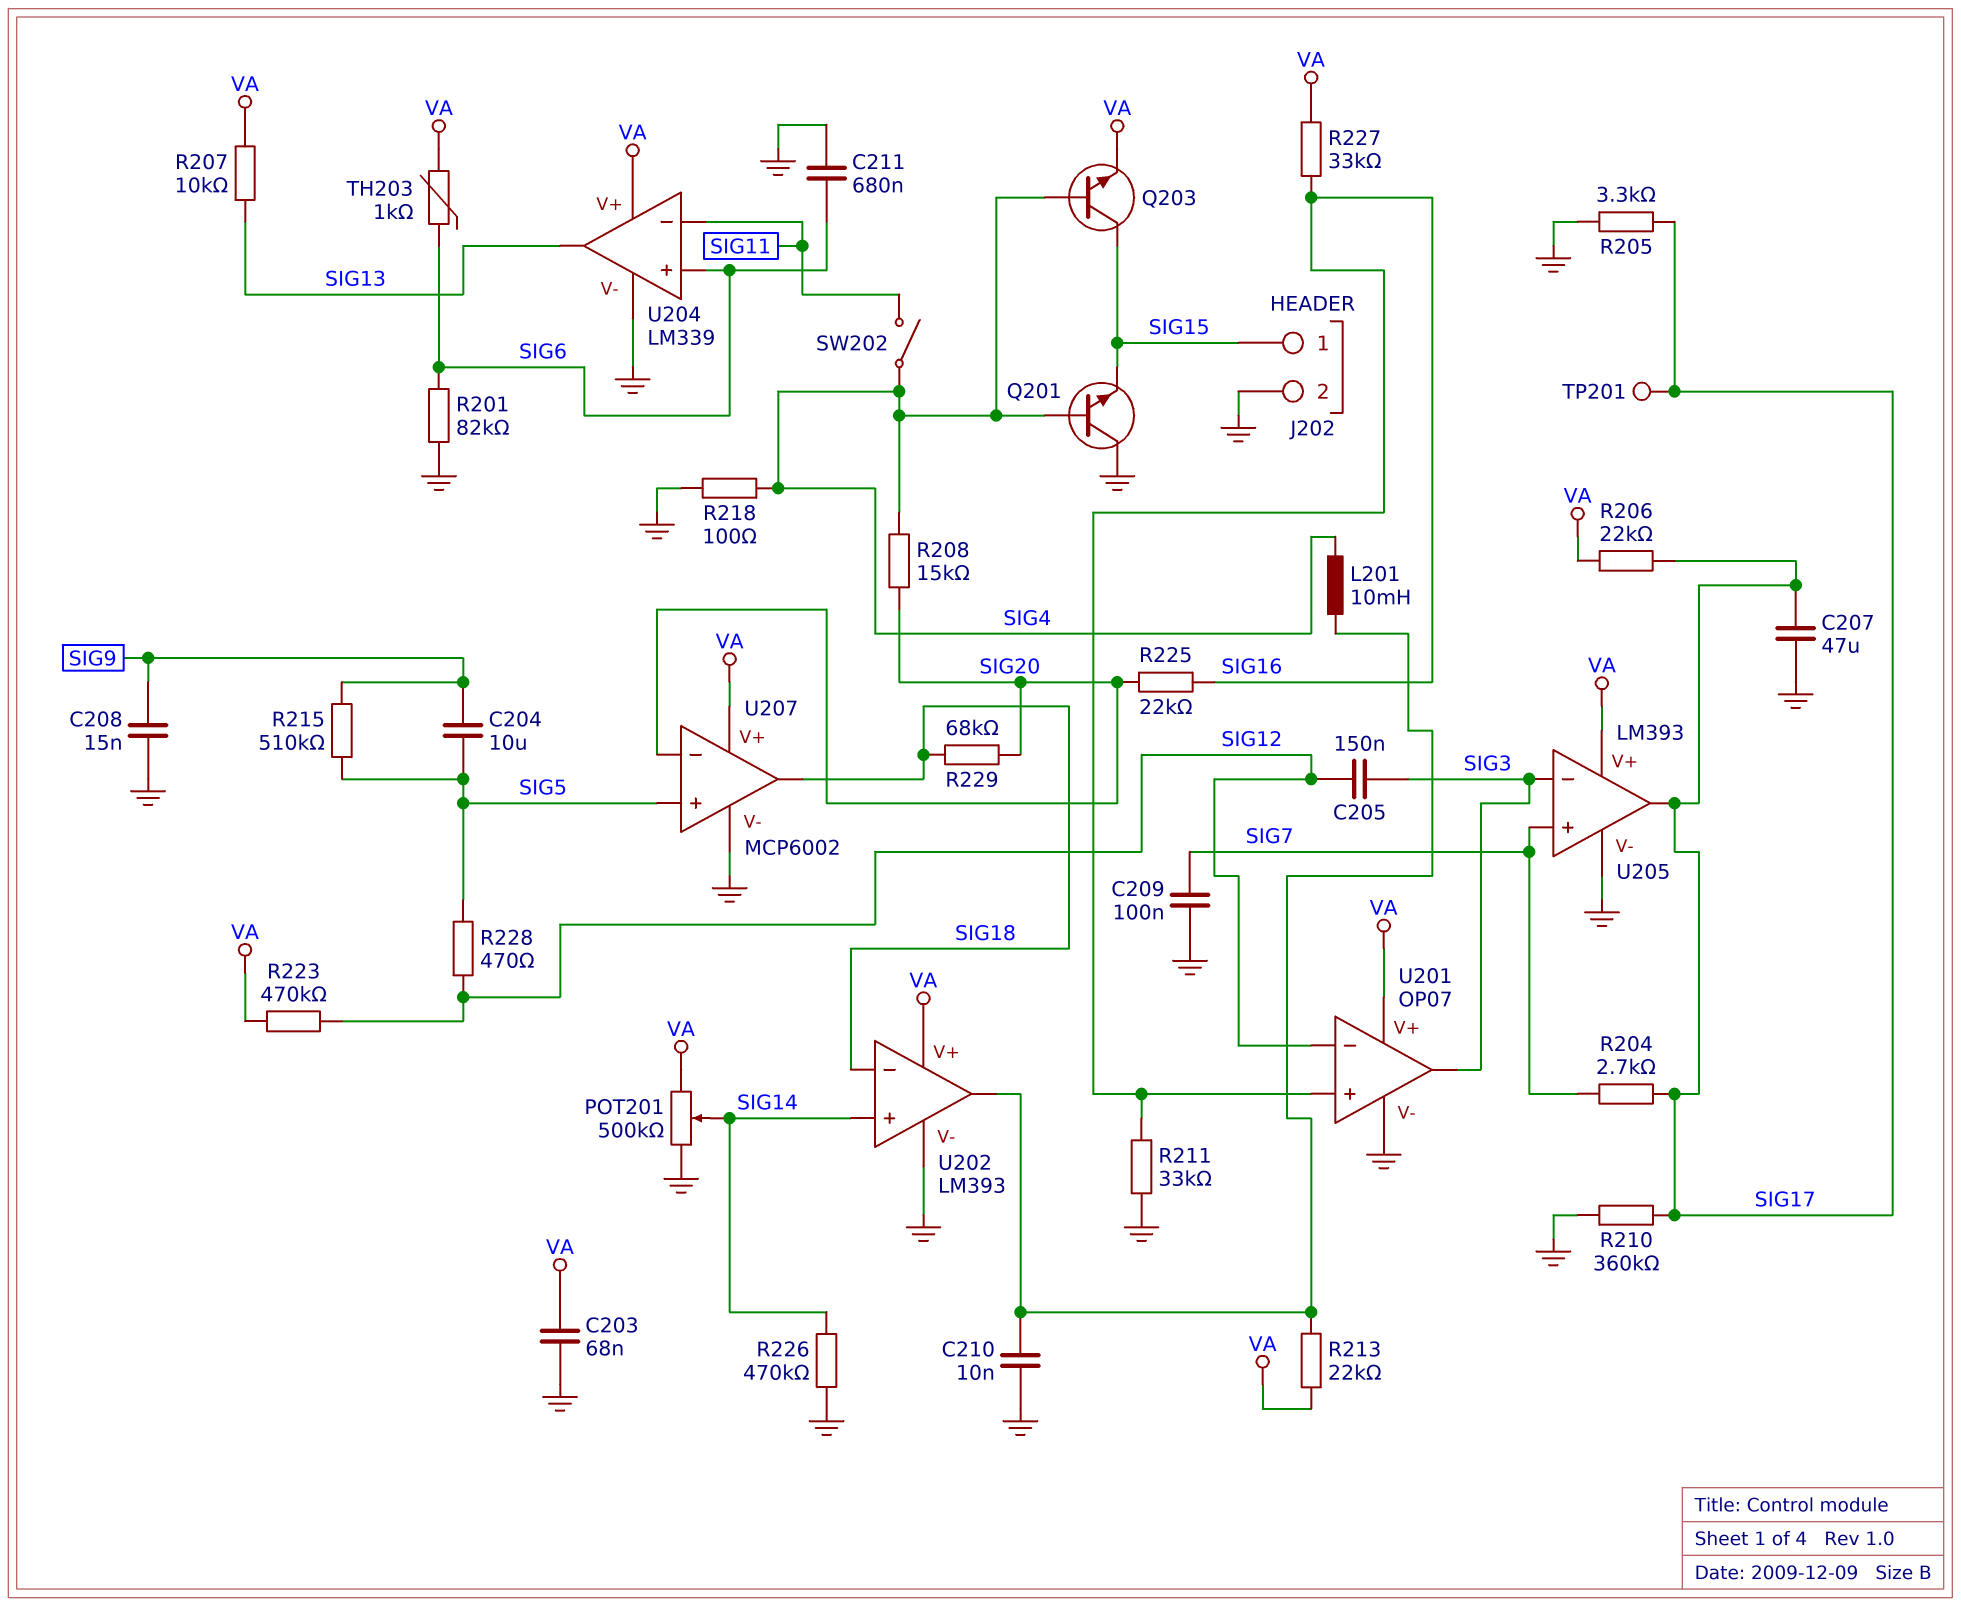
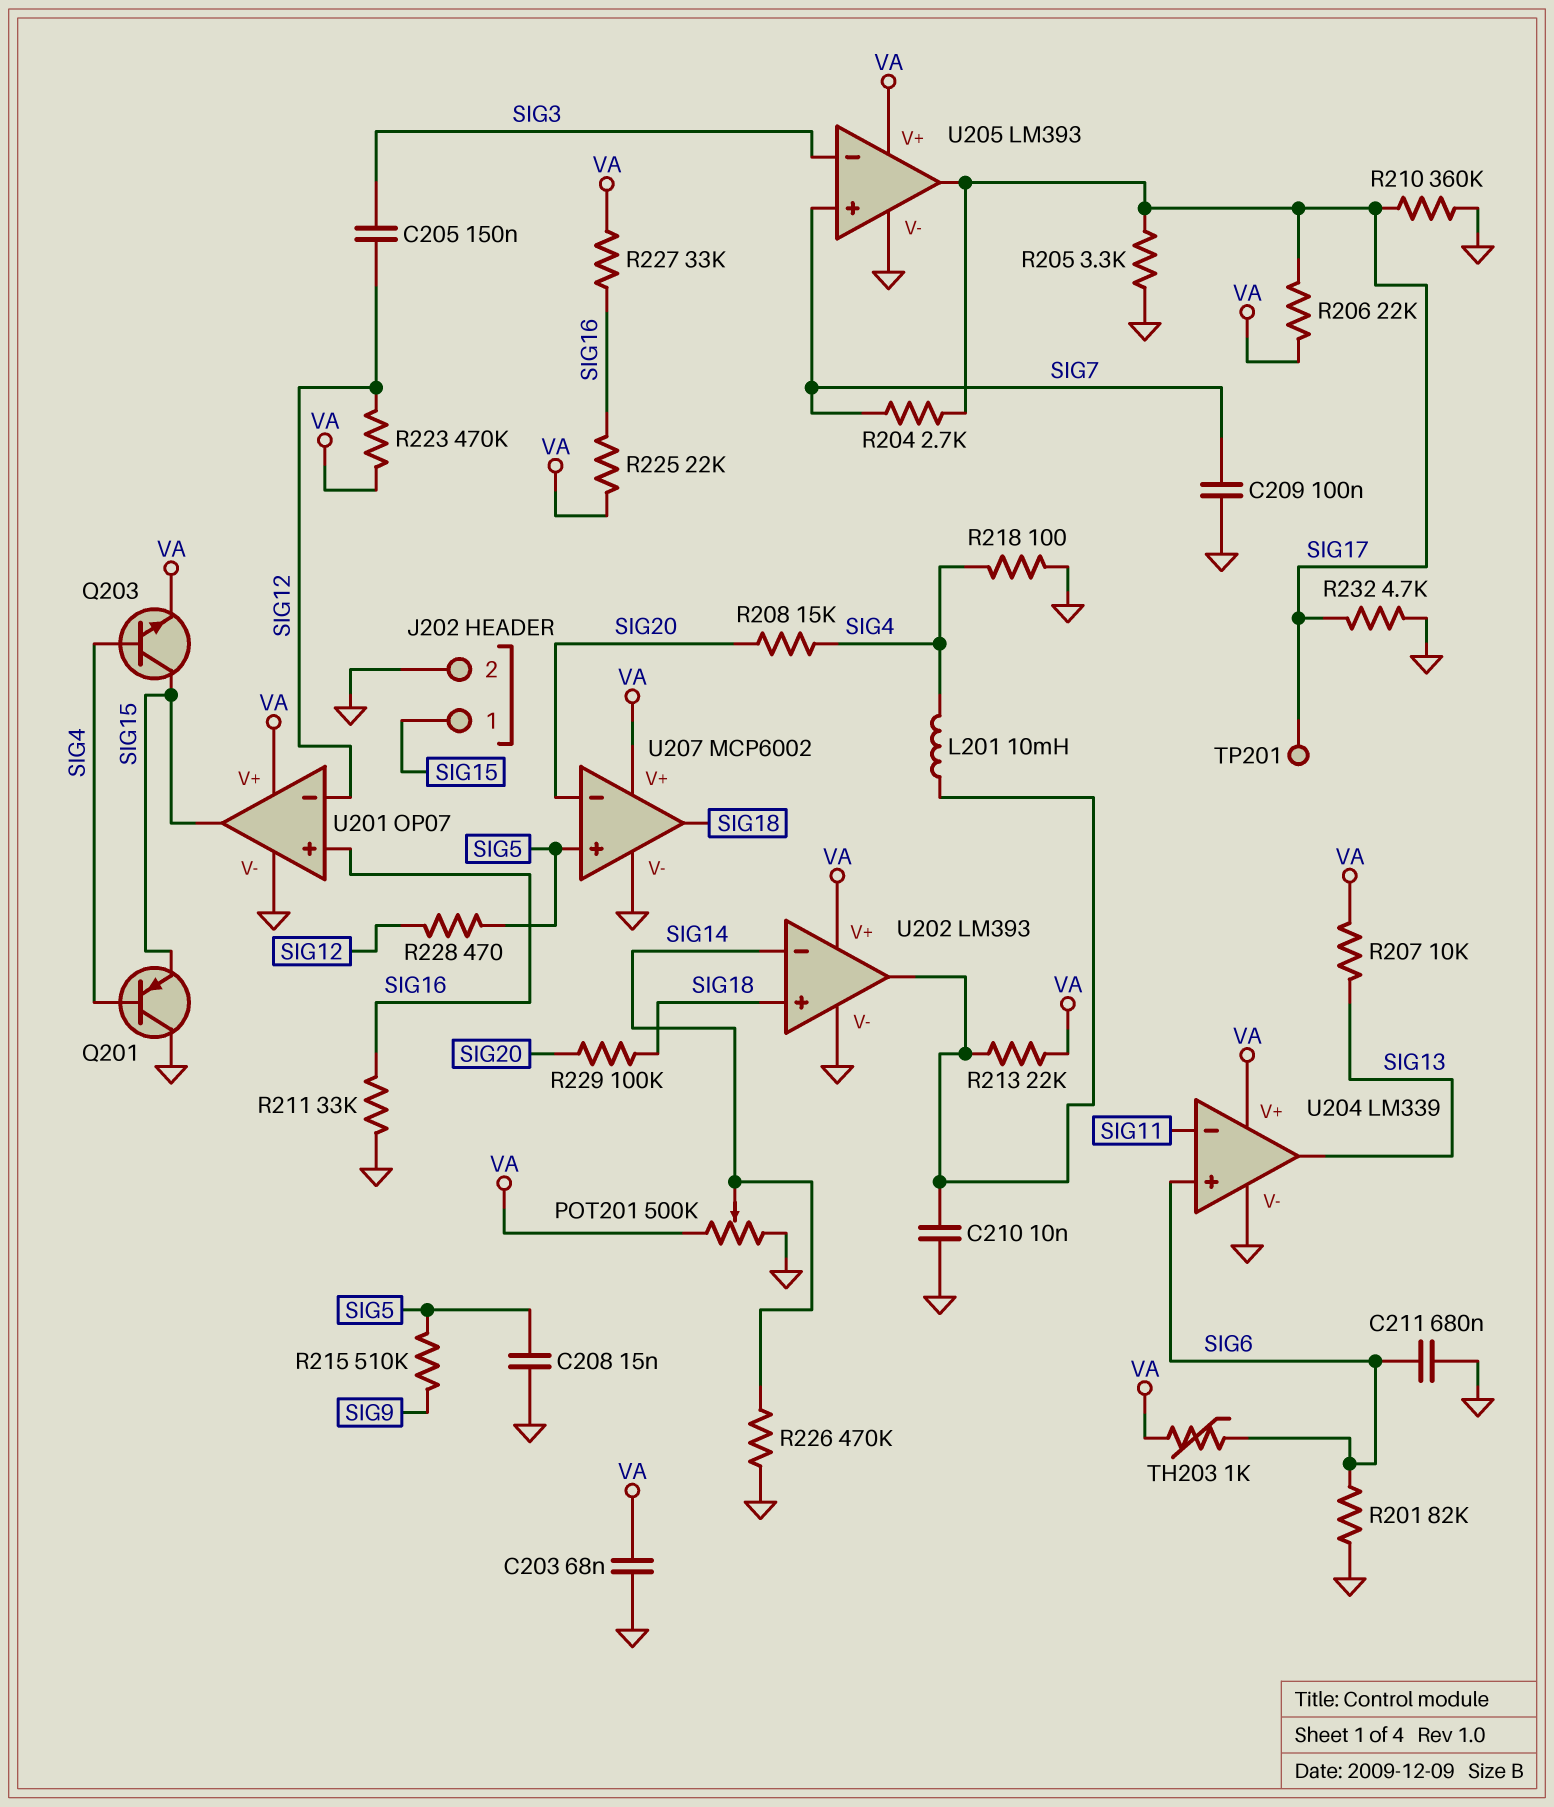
C204: 10uF (SIG5, SIG9) -> none
C207: 47uF (GND, SIG17) -> none
C208: 15nF (GND, SIG9) -> 15nF (GND, SIG5)
Q201: NPN (B SIG4, C GND, E SIG15) -> PNP (B SIG4, C GND, E SIG15)
R225: 22k (SIG16, SIG20) -> 22k (SIG16, VA)
R229: 68k (SIG18, SIG20) -> 100k (SIG18, SIG20)
R232: none -> 4.7k (GND, SIG17)
SW202: switch (SIG4, SIG11) -> none
U201 pin out: SIG3 -> SIG15
U202 pin in+: SIG14 -> SIG18
U202 pin in-: SIG18 -> SIG14

